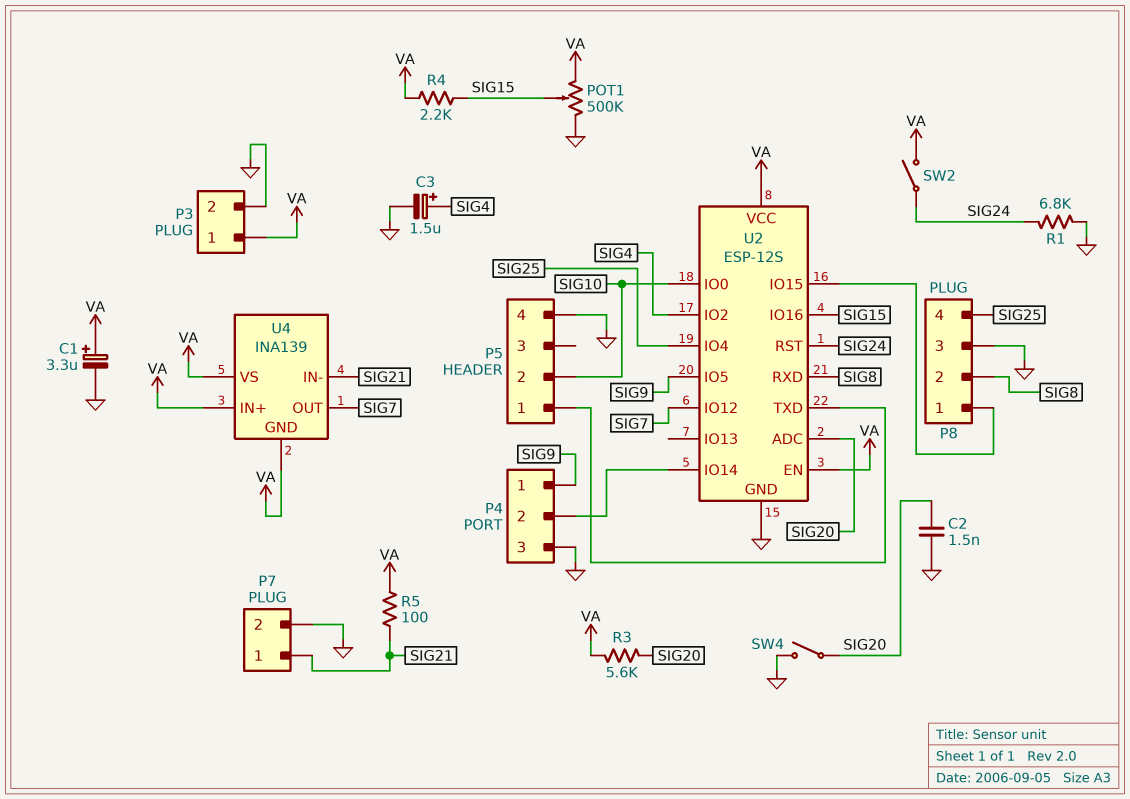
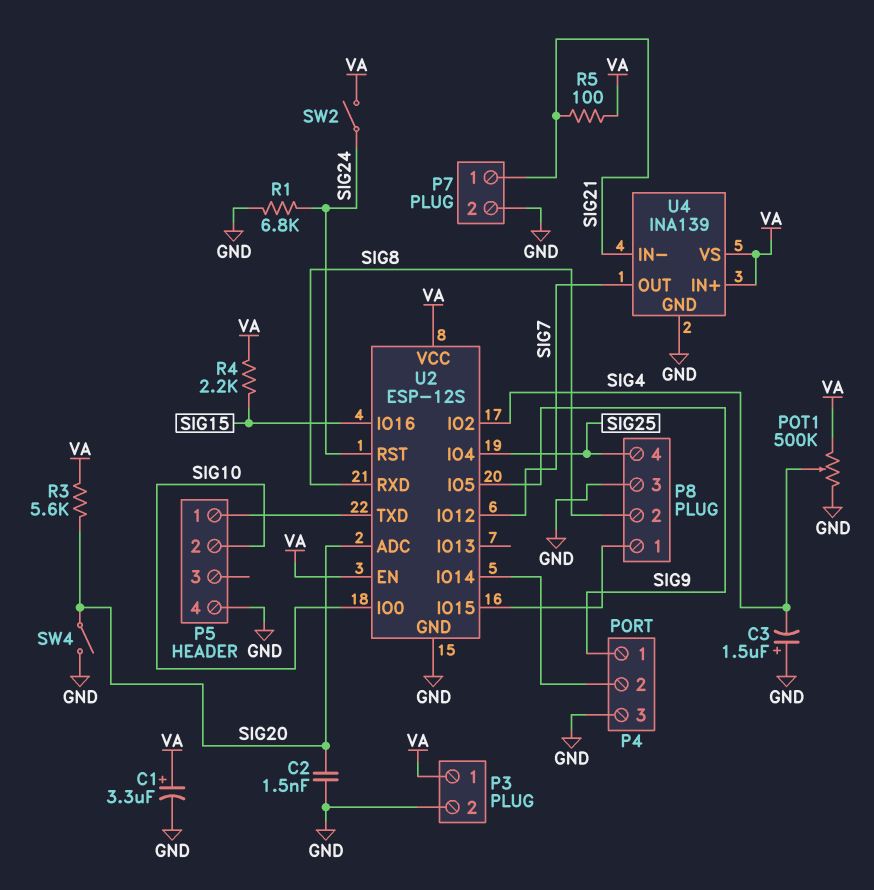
C3: 1.5uF (plus SIG4, minus GND) -> 1.5uF (plus GND, minus SIG4)
POT1: 500k (GND, VA, wiper SIG15) -> 500k (GND, VA, wiper SIG4)
U4 pin GND: VA -> GND

